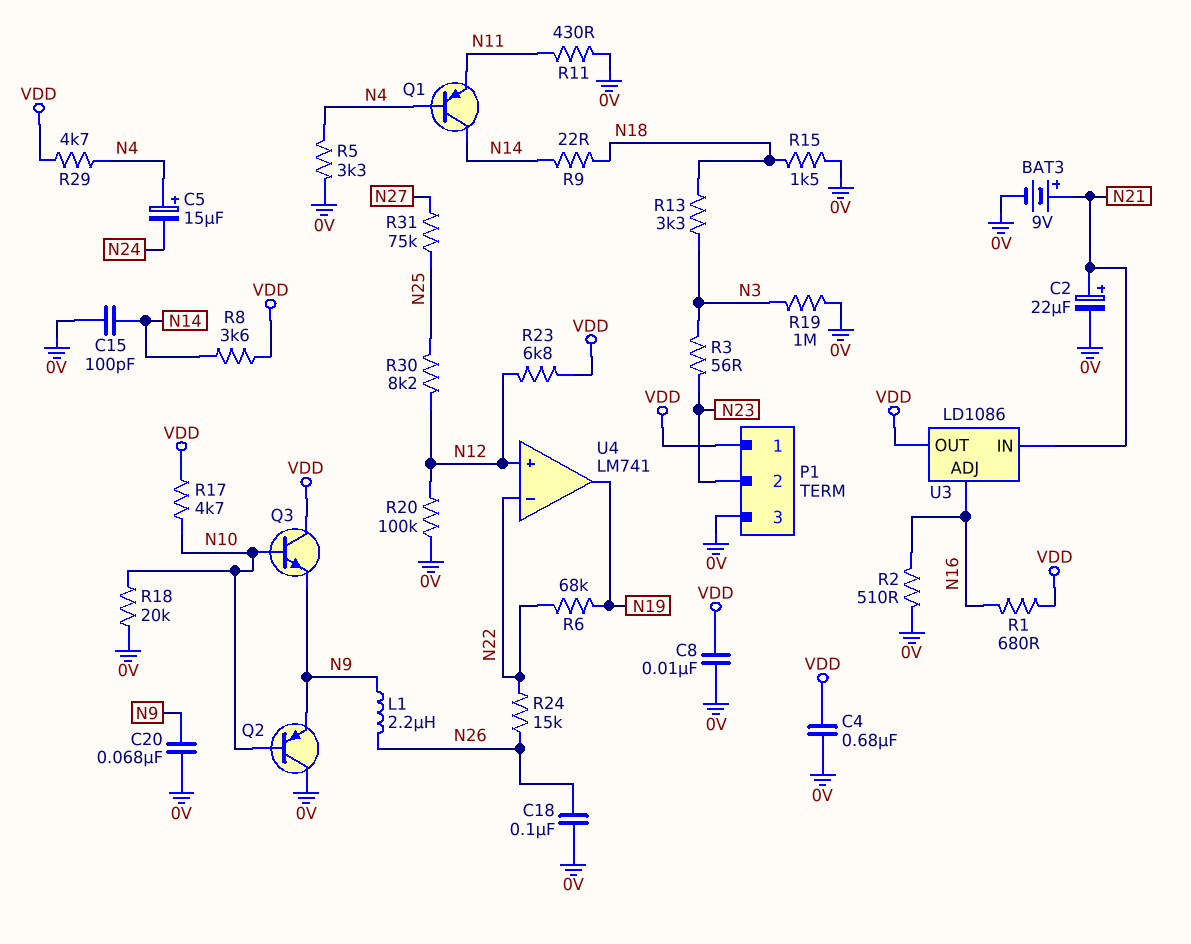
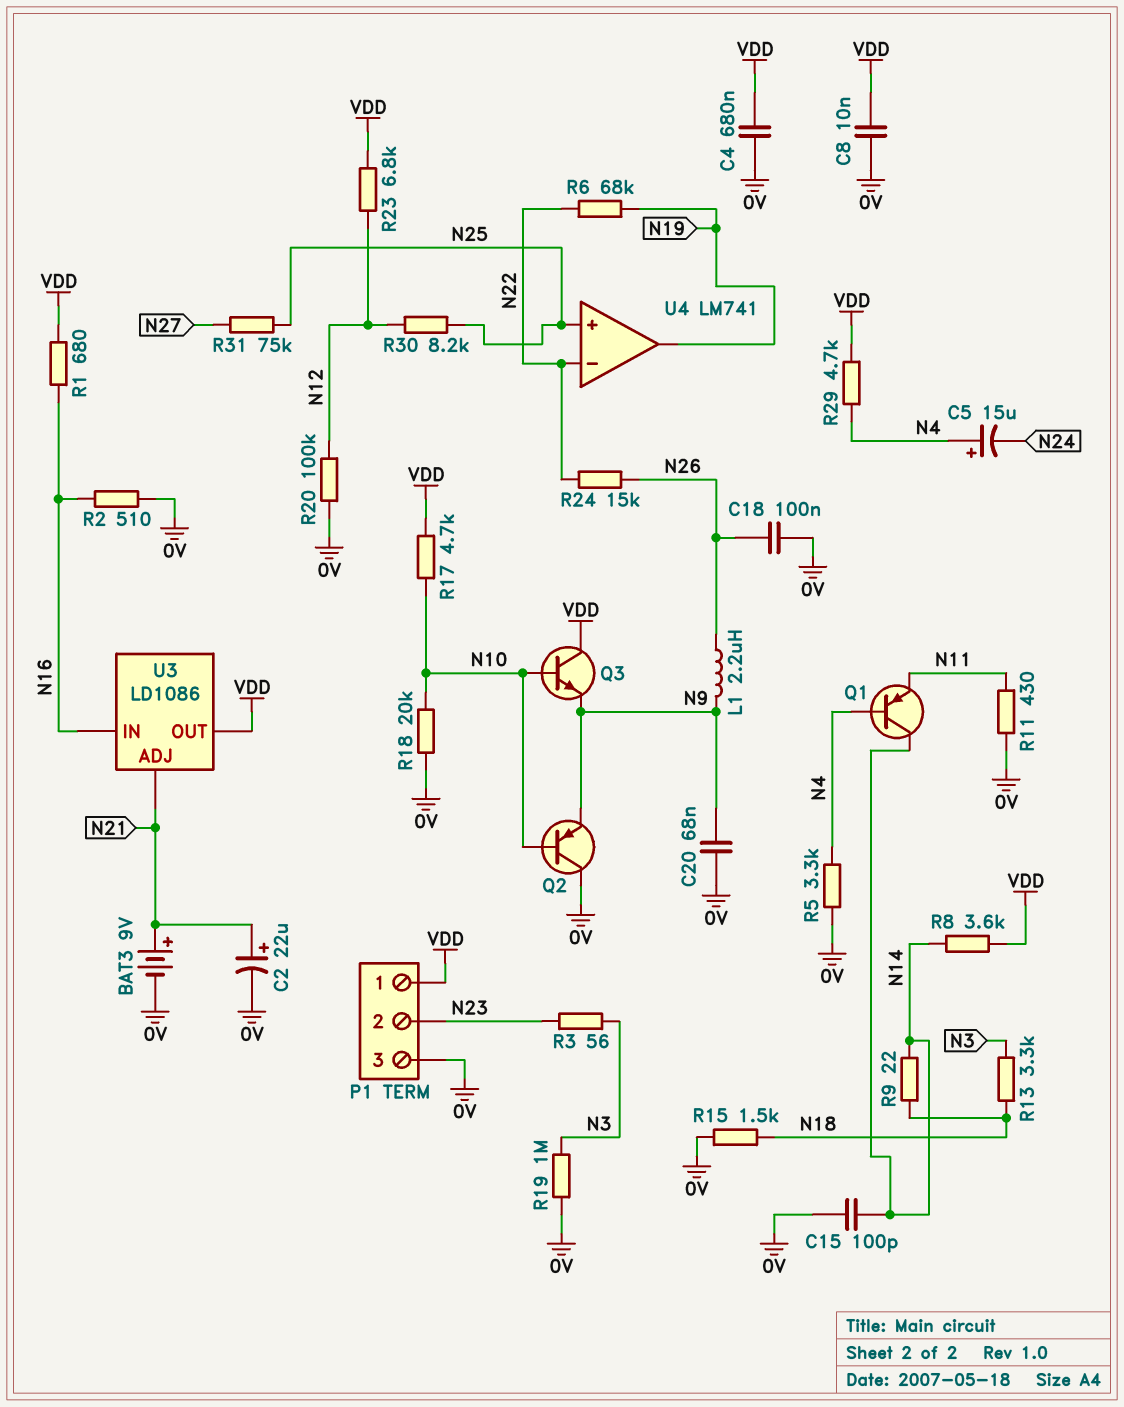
U3 pin ADJ: N16 -> N21
U3 pin IN: N21 -> N16
U4 pin in+: N12 -> N25

